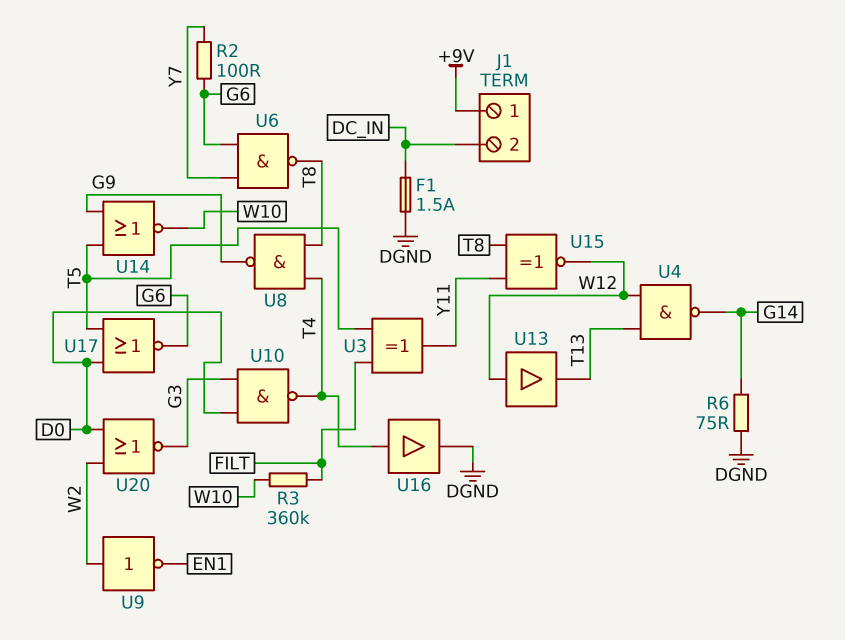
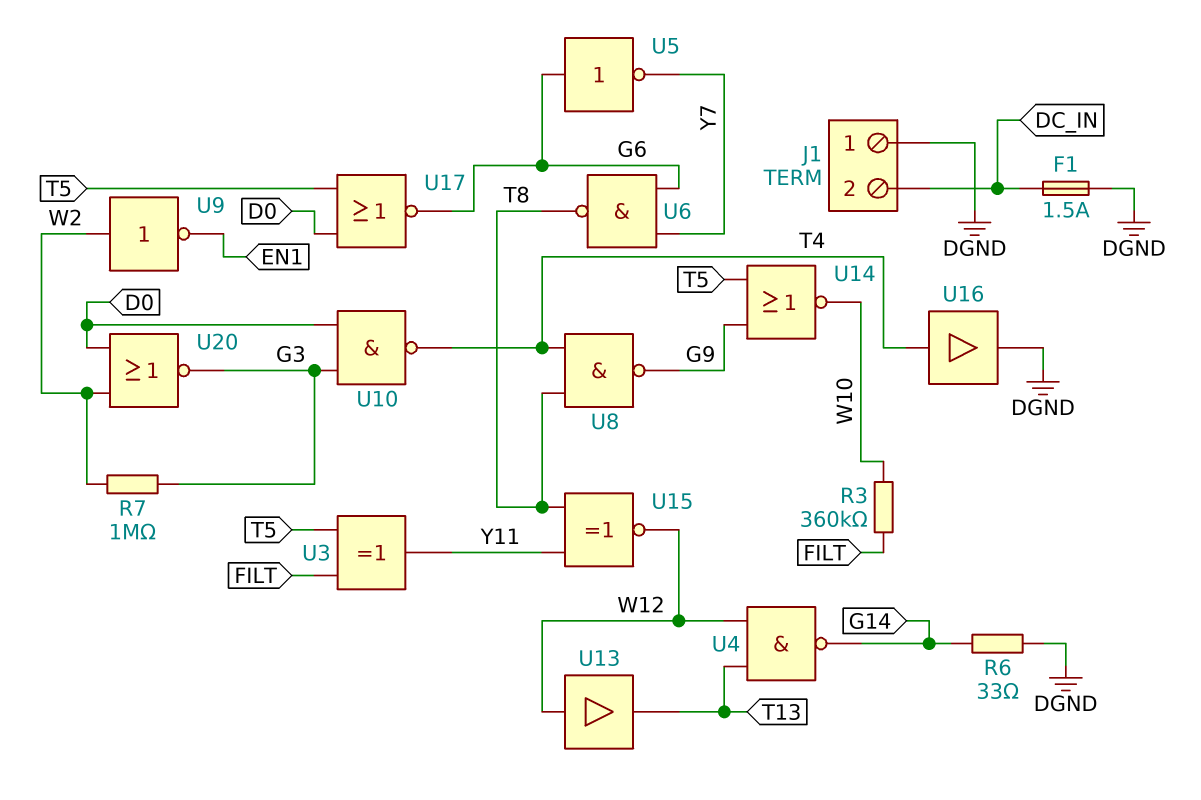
J1 pin 1: +9V -> DGND
R2: 100 (G6, Y7) -> none
R6: 75 (DGND, G14) -> 33 (DGND, G14)
R7: none -> 1M (G3, W2)
U5: none -> NOT (in G6, out Y7)

